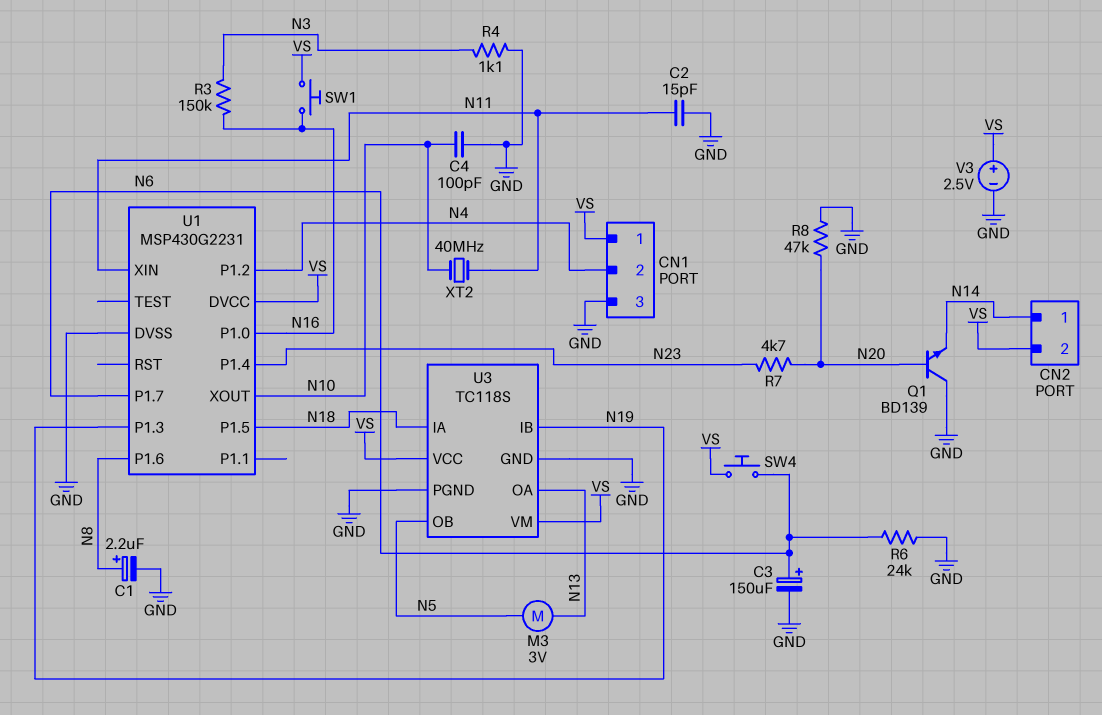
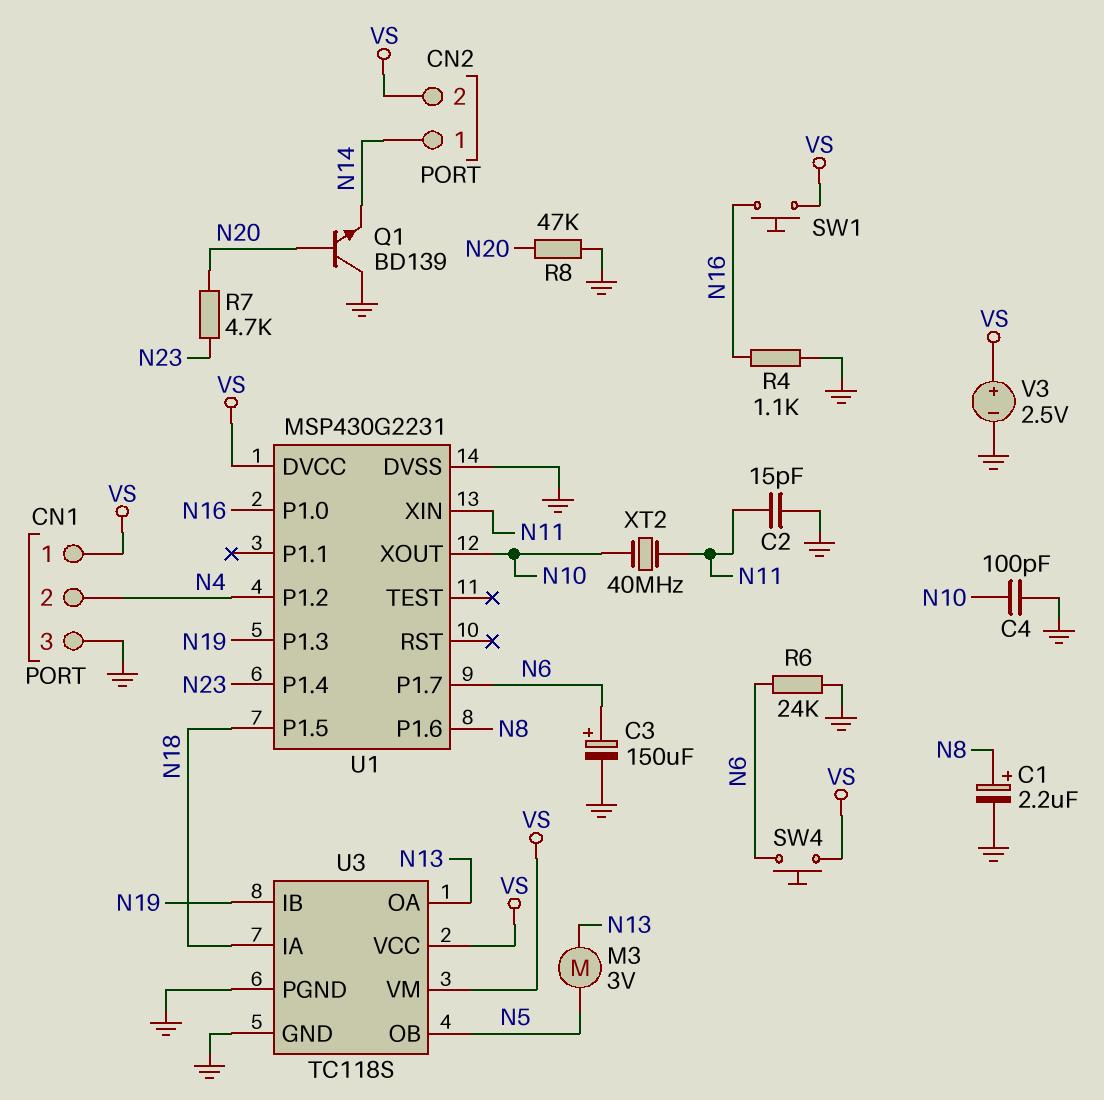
R3: 150k (N3, N16) -> none
R4: 1.1k (GND, N3) -> 1.1k (GND, N16)

